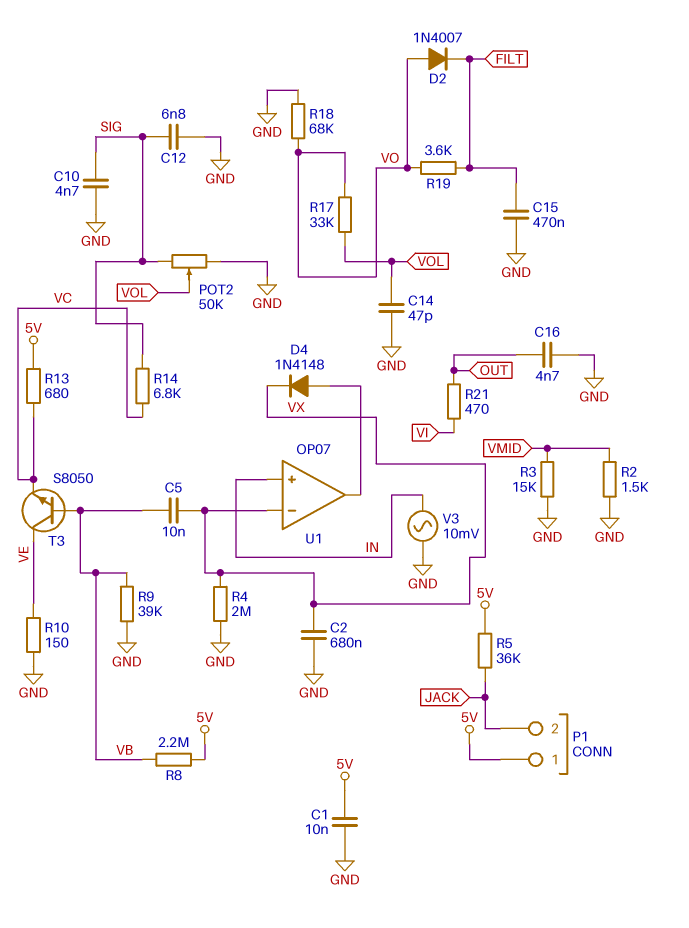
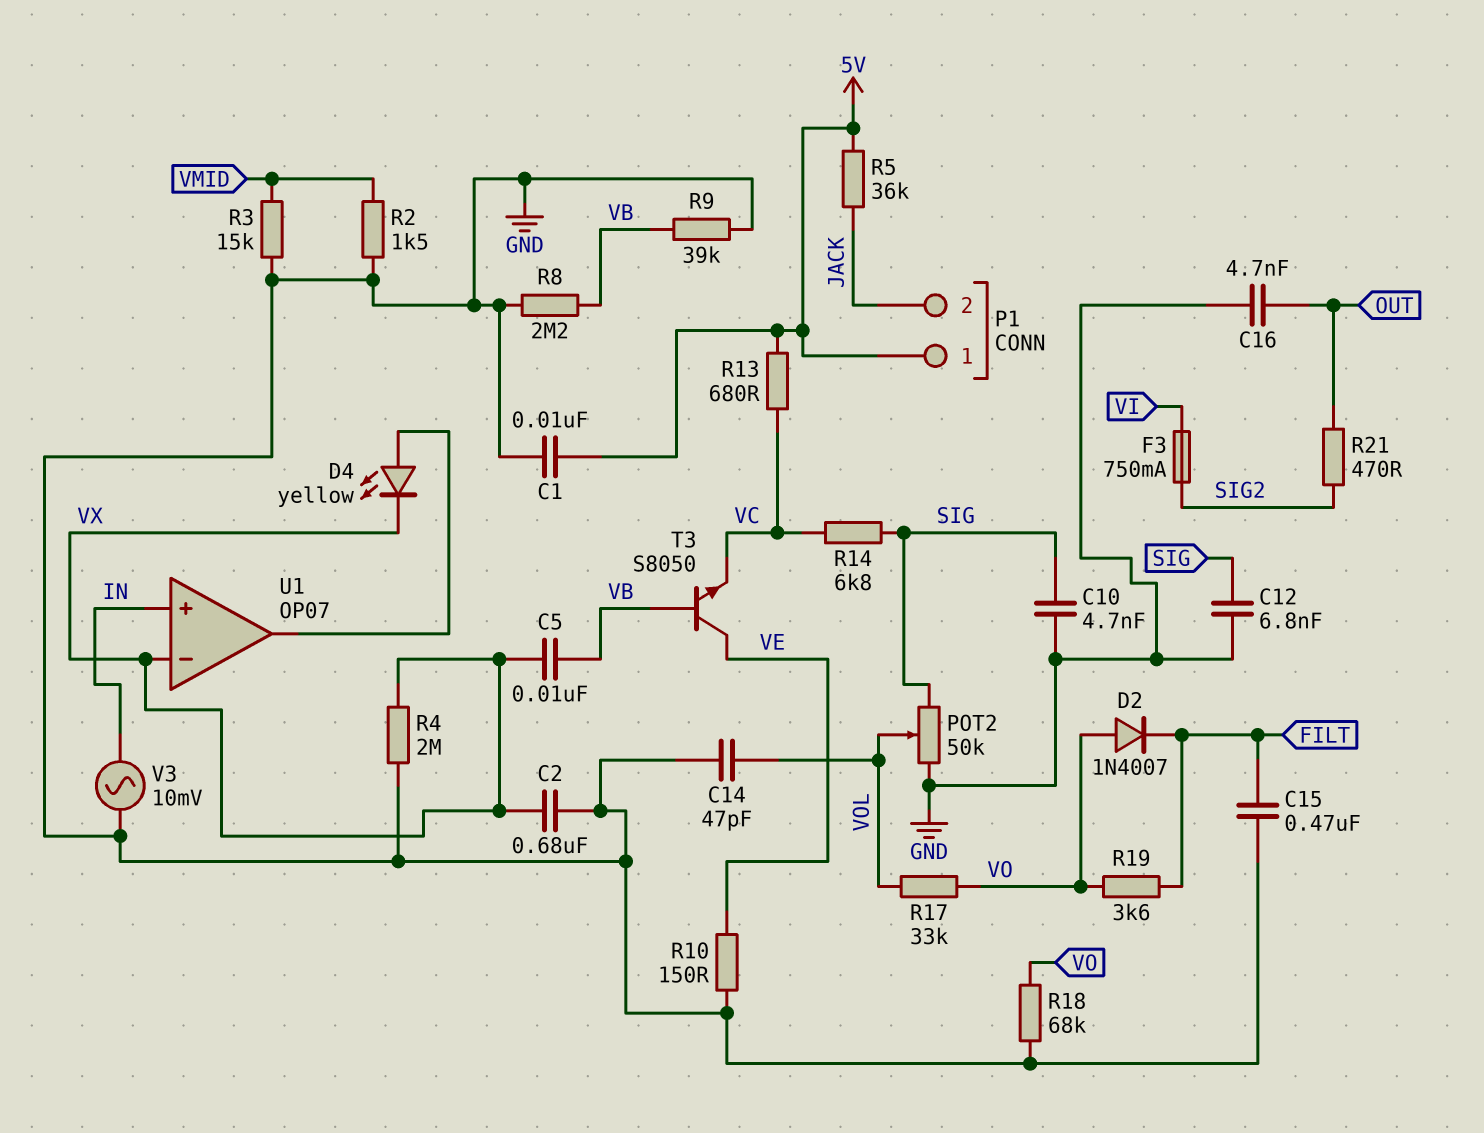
D4: diode 1N4148 (A U1/out, K VX) -> LED yellow (A U1/out, K VX)
F3: none -> 750mA (SIG2, VI)
R8: 2.2M (5V, VB) -> 2.2M (GND, VB)
R21: 470 (OUT, VI) -> 470 (OUT, SIG2)

